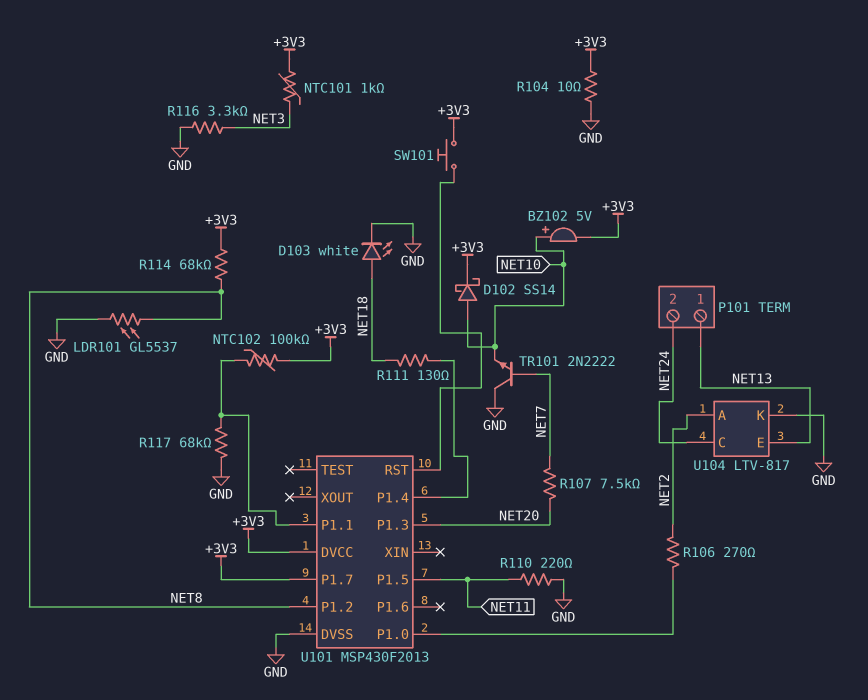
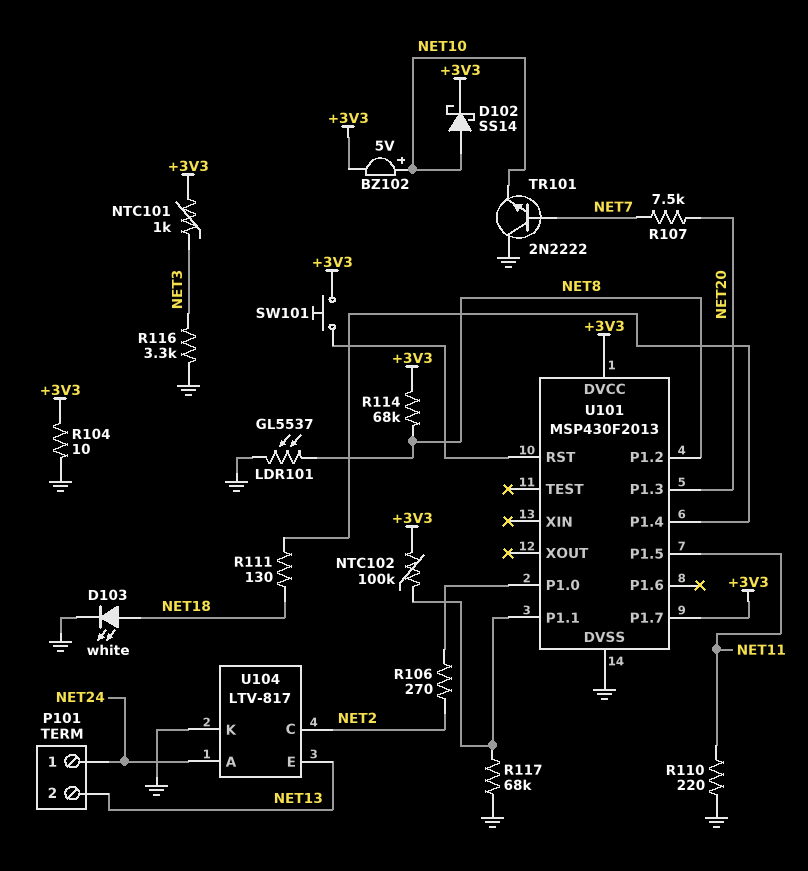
P101 pin 1: NET13 -> NET24
P101 pin 2: NET24 -> NET13
U104 pin A: NET2 -> NET24
U104 pin C: NET24 -> NET2

